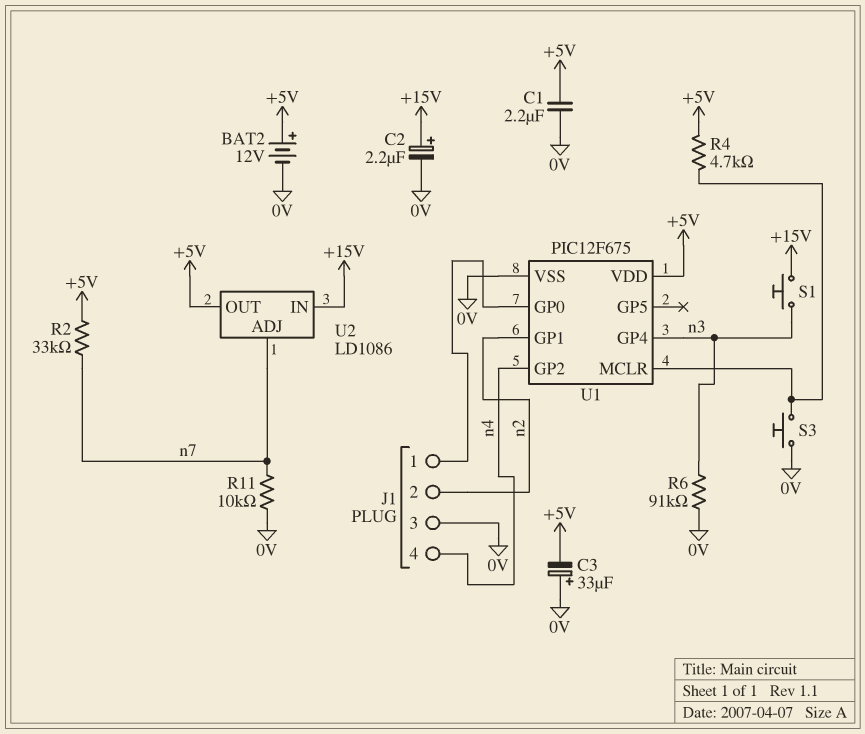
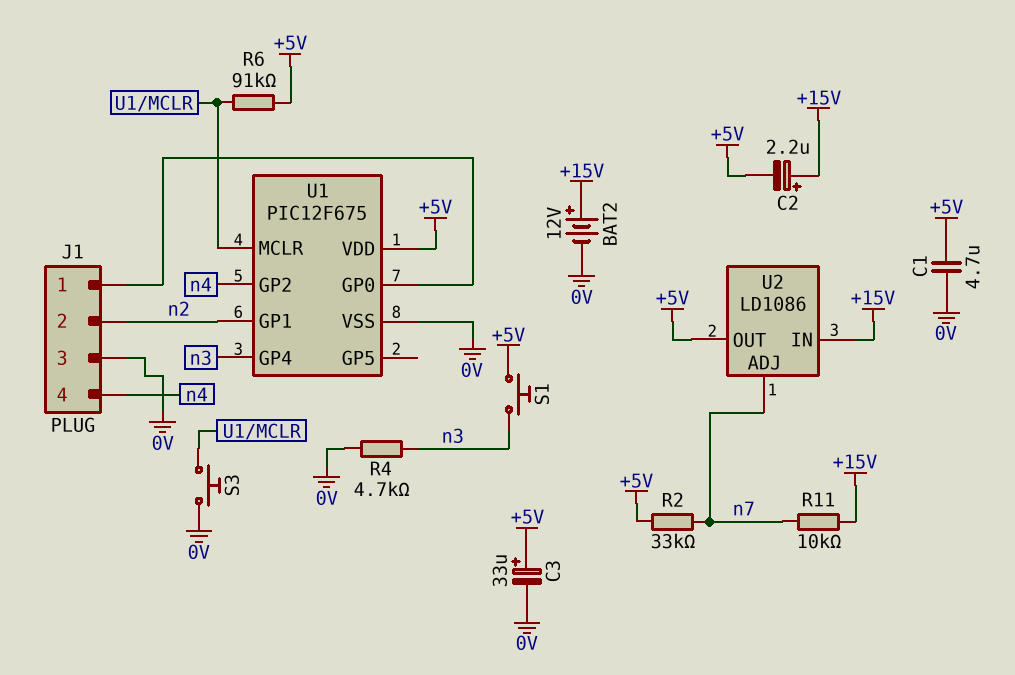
BAT2: 12V (plus +5V, minus 0V) -> 12V (plus +15V, minus 0V)
C1: 2.2uF (+5V, 0V) -> 4.7uF (+5V, 0V)
C2: 2.2uF (plus +15V, minus 0V) -> 2.2uF (plus +15V, minus +5V)
C3: 33uF (plus 0V, minus +5V) -> 33uF (plus +5V, minus 0V)
R4: 4.7k (+5V, U1/MCLR) -> 4.7k (0V, n3)
R6: 91k (0V, n3) -> 91k (+5V, U1/MCLR)
R11: 10k (0V, n7) -> 10k (+15V, n7)
S1: button (+15V, n3) -> button (+5V, n3)

